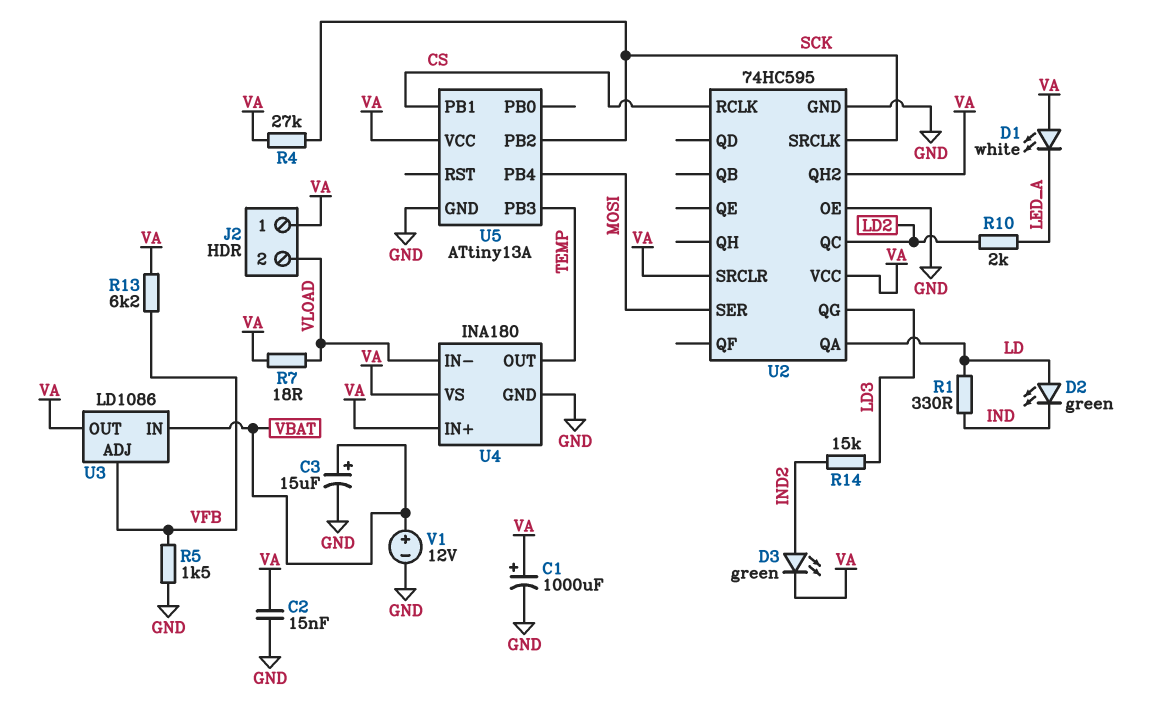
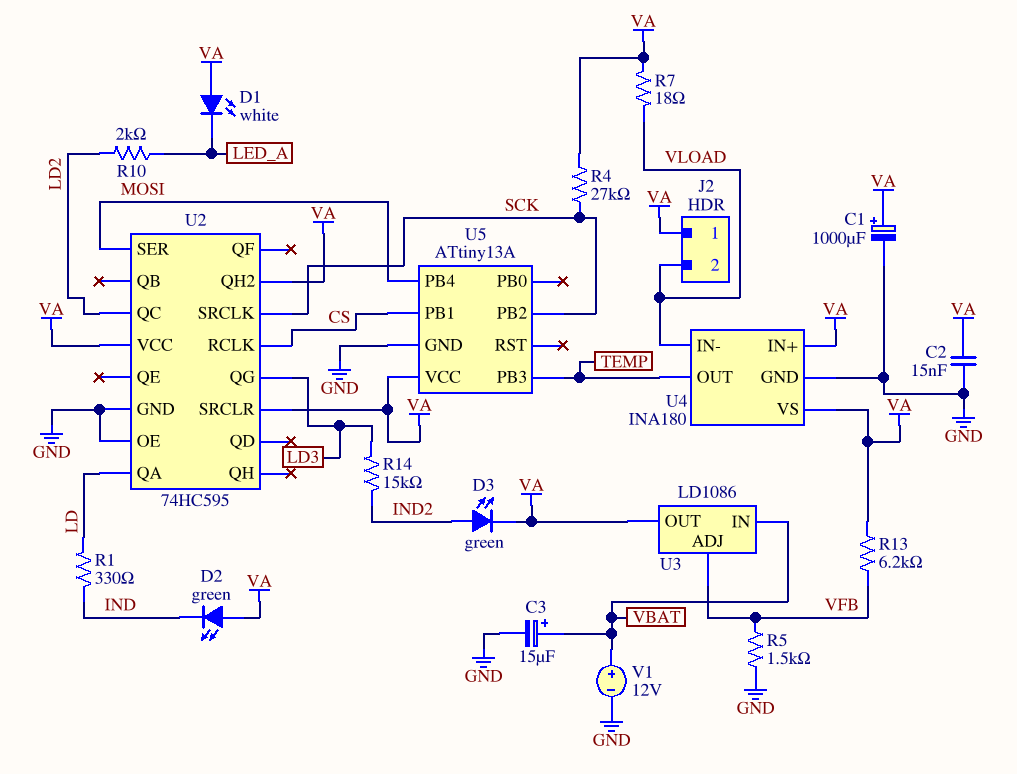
D2: LED green (A LD, K IND) -> LED green (A VA, K IND)

